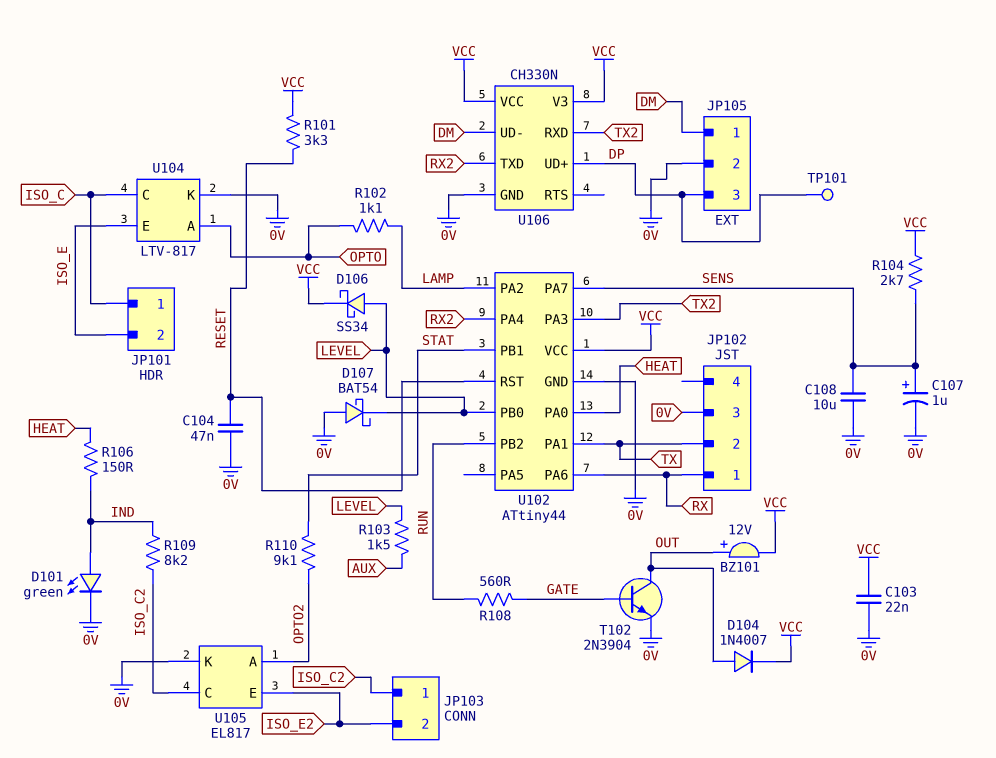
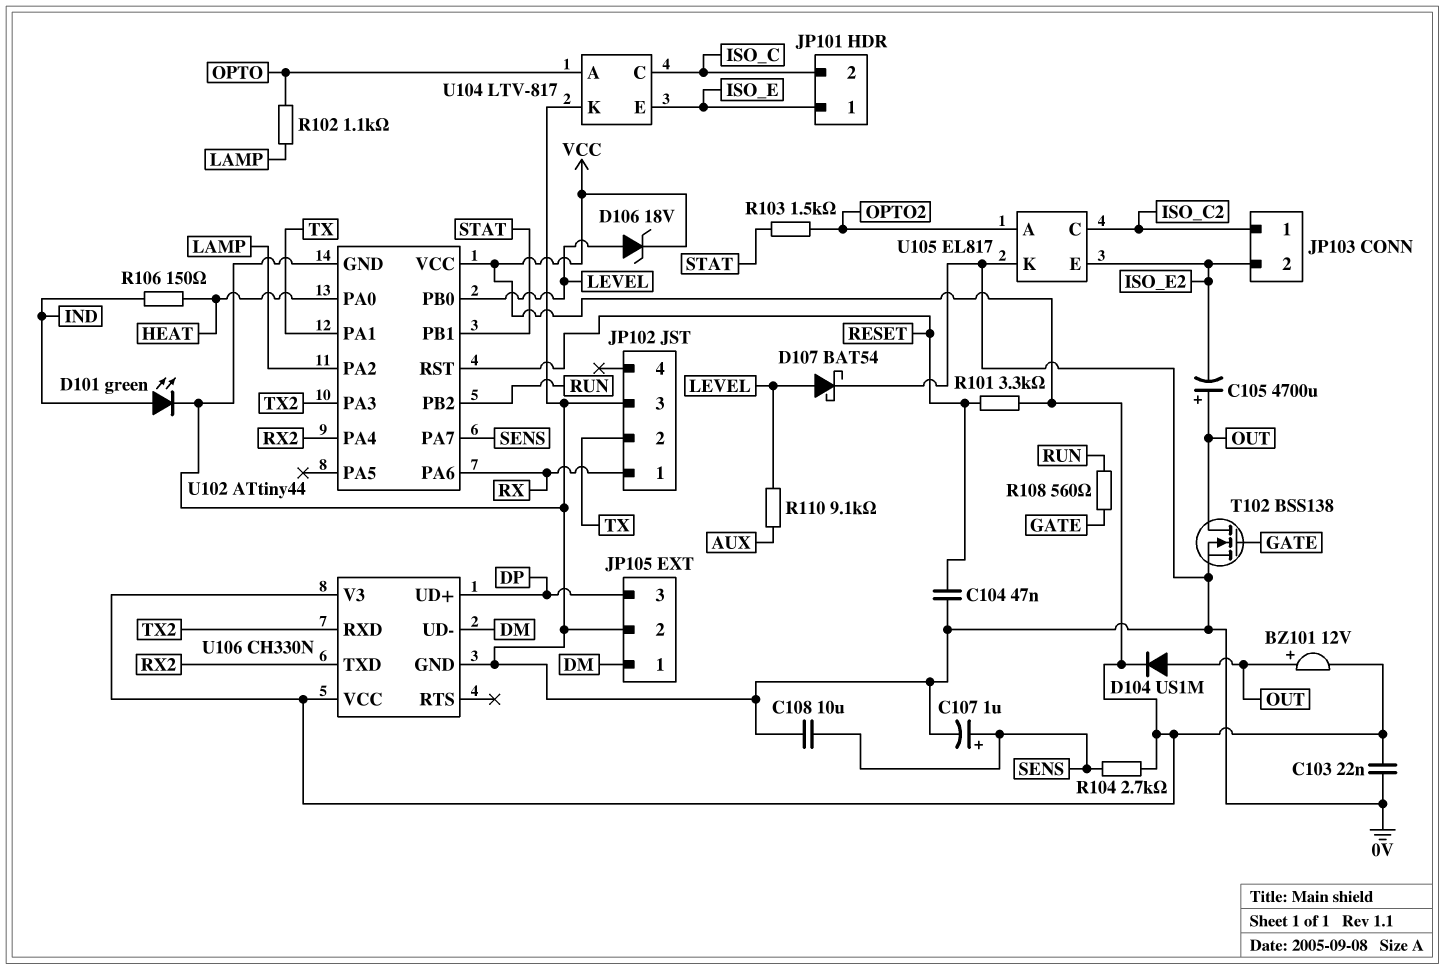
C105: none -> 4700uF (plus OUT, minus ISO_E2)
D104: diode 1N4007 (A OUT, K VCC) -> diode US1M (A OUT, K VCC)
D106: schottky SS34 (A LEVEL, K VCC) -> zener 18V (A LEVEL, K VCC)
D107: schottky BAT54 (A 0V, K LEVEL) -> schottky BAT54 (A LEVEL, K 0V)
JP101 pin 1: ISO_C -> ISO_E
JP101 pin 2: ISO_E -> ISO_C
R103: 1.5k (AUX, LEVEL) -> 1.5k (OPTO2, STAT)
R109: 8.2k (IND, ISO_C2) -> none
R110: 9.1k (OPTO2, STAT) -> 9.1k (AUX, LEVEL)
T102: NPN 2N3904 (B GATE, C OUT, E 0V) -> NMOS BSS138 (G GATE, D OUT, S 0V)
TP101: test point (DP) -> none

